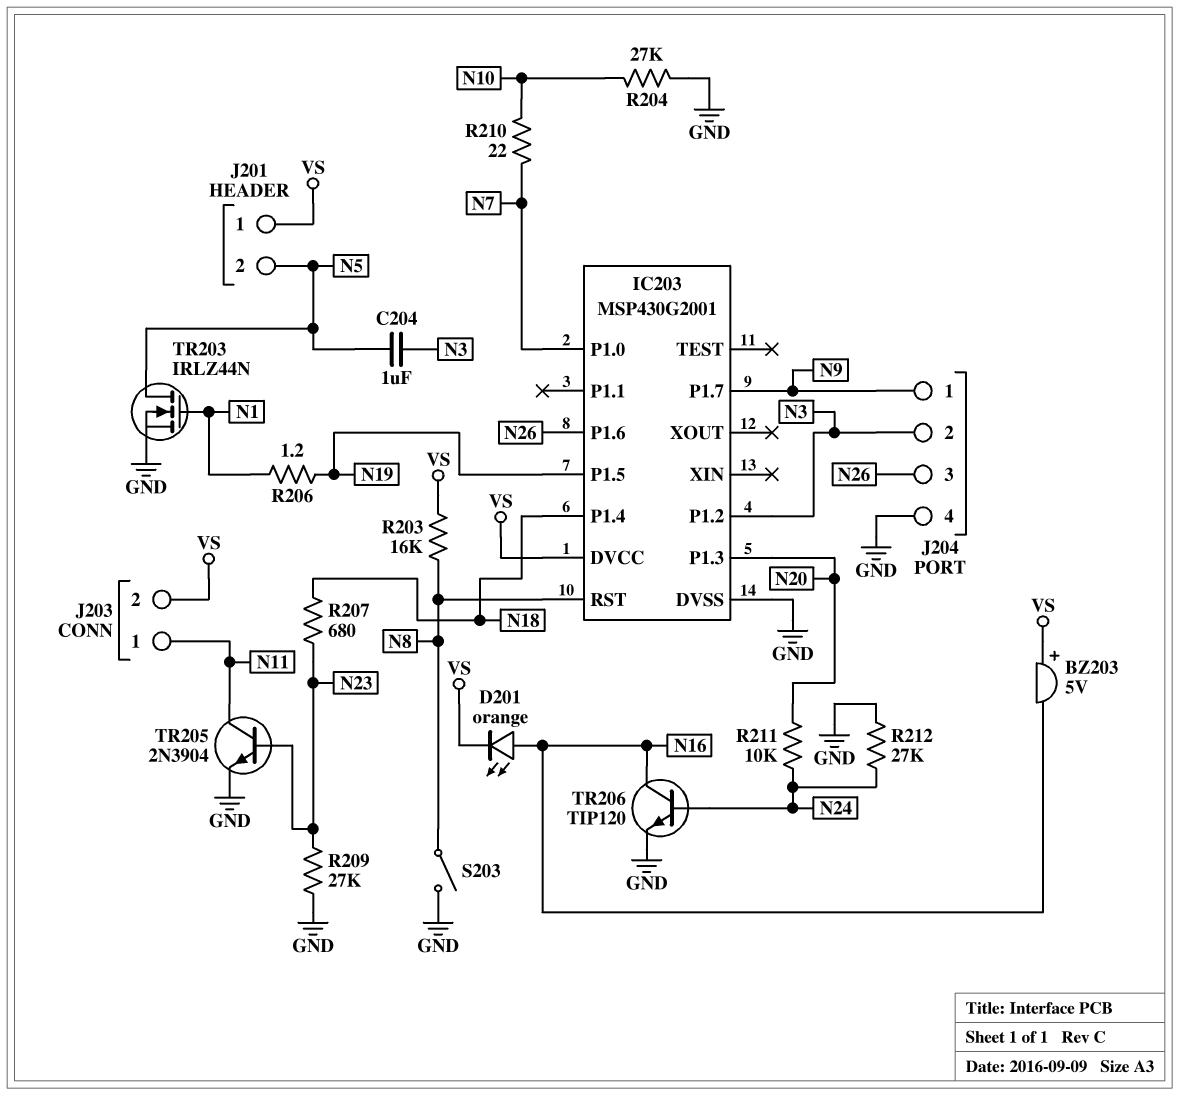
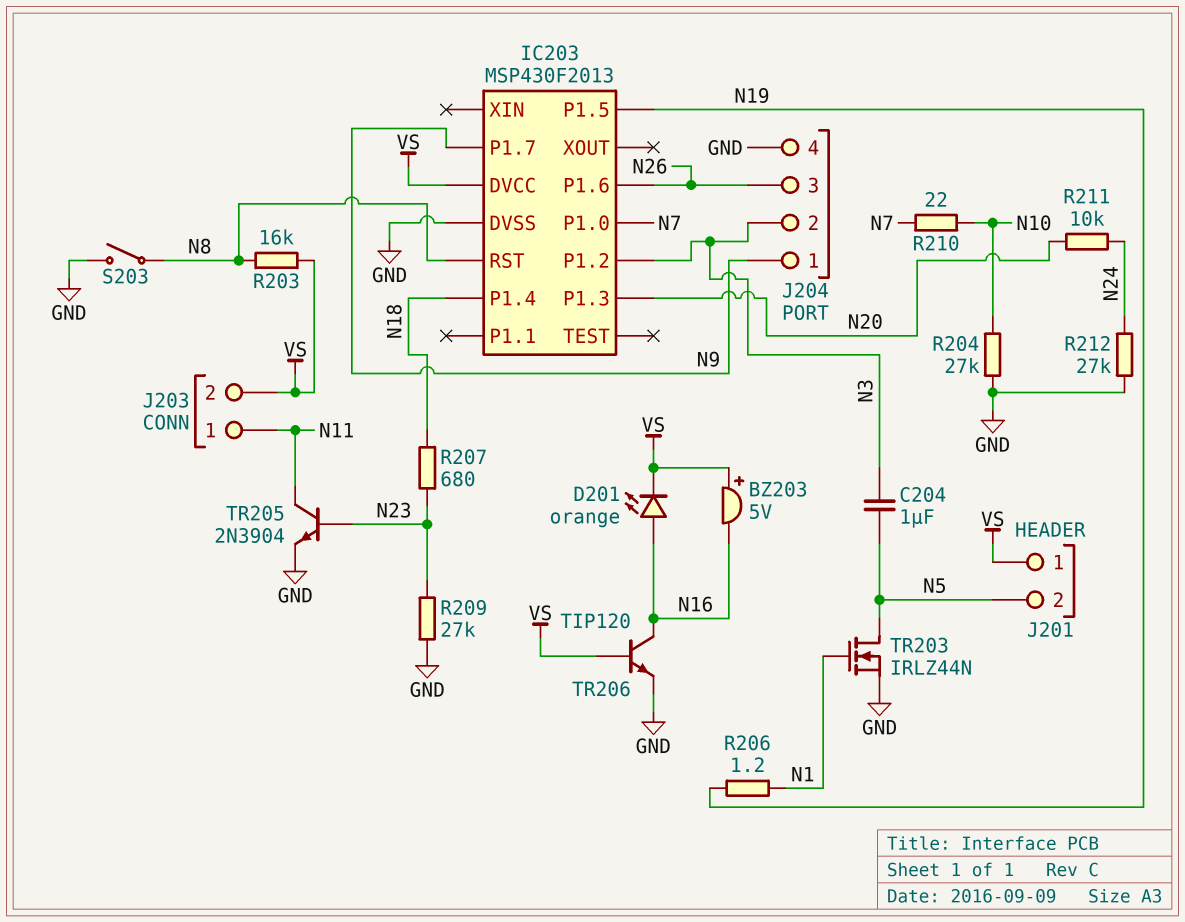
IC203: MSP430G2001 -> MSP430F2013
TR206: NPN TIP120 (B N24, C N16, E GND) -> NPN TIP120 (B VS, C N16, E GND)

